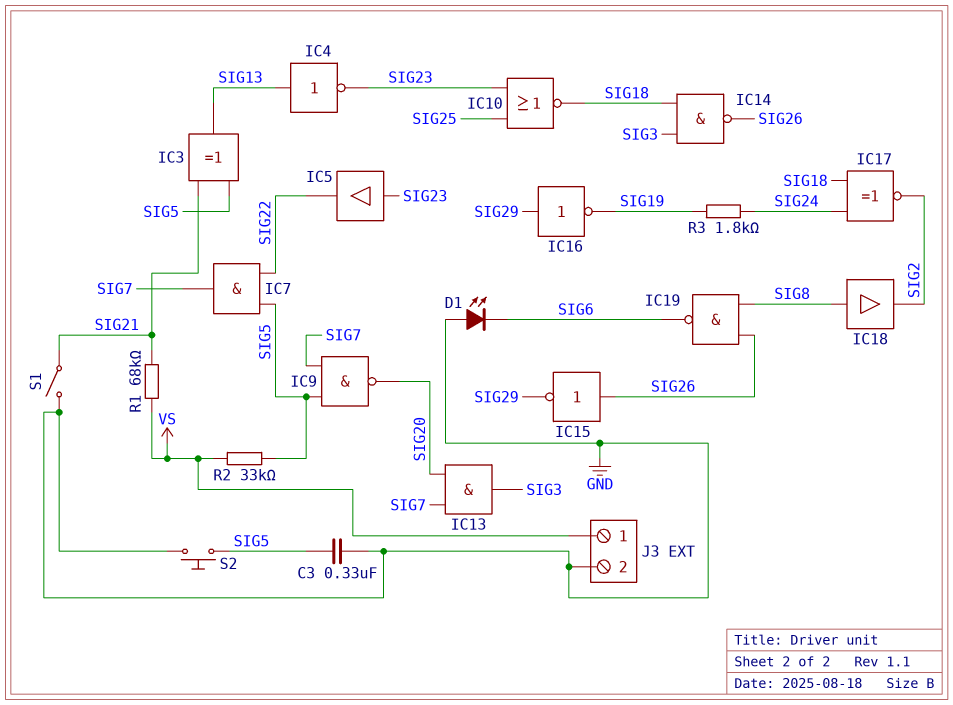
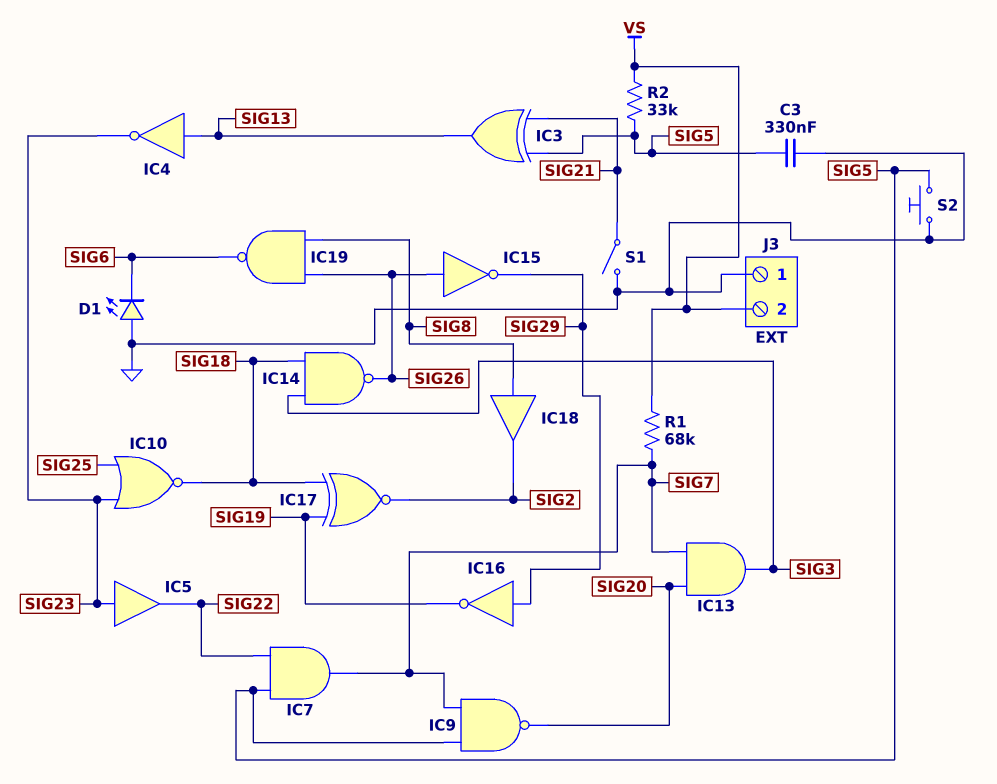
IC17: XNOR (in SIG18, in SIG24, out SIG2) -> XNOR (in SIG18, in SIG19, out SIG2)
J3 pin 1: VS -> GND
J3 pin 2: GND -> VS
R1: 68k (SIG21, VS) -> 68k (SIG7, VS)
R3: 1.8k (SIG19, SIG24) -> none

